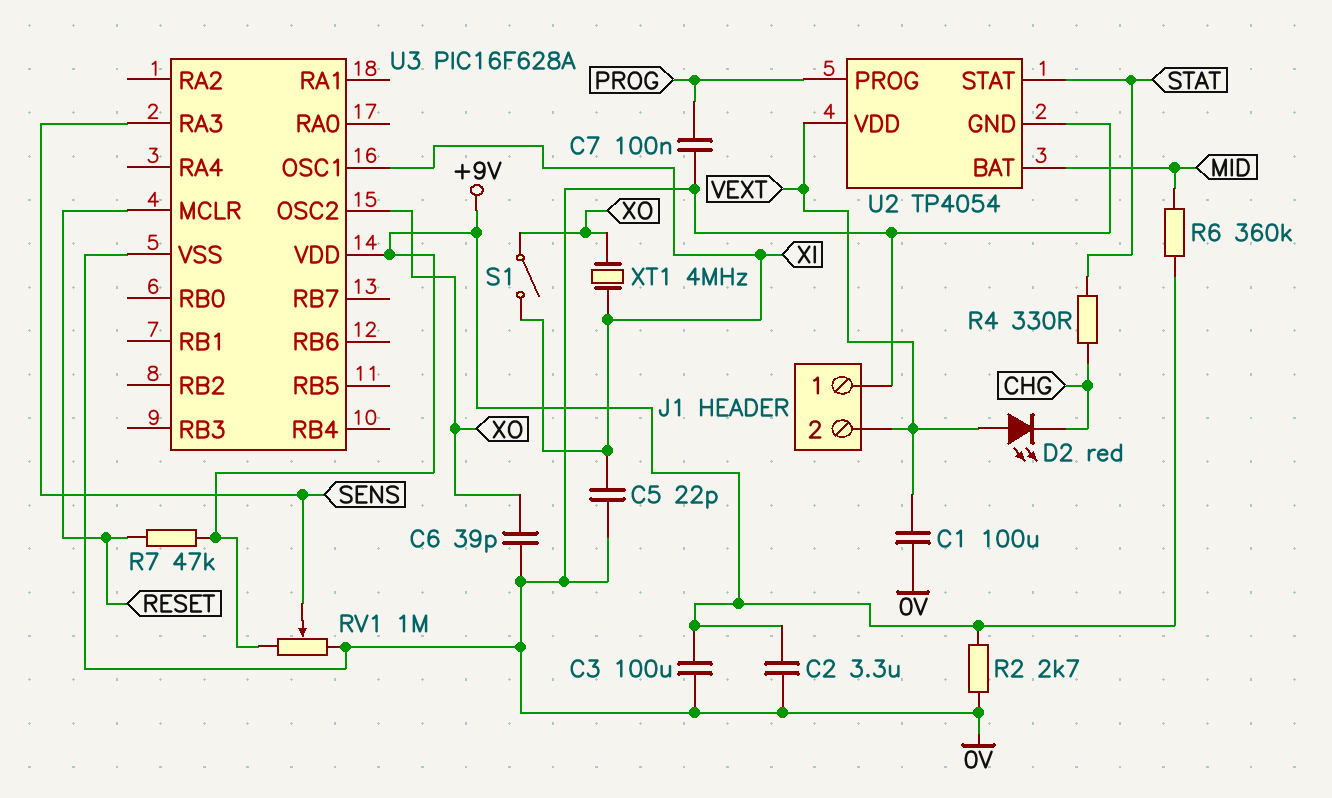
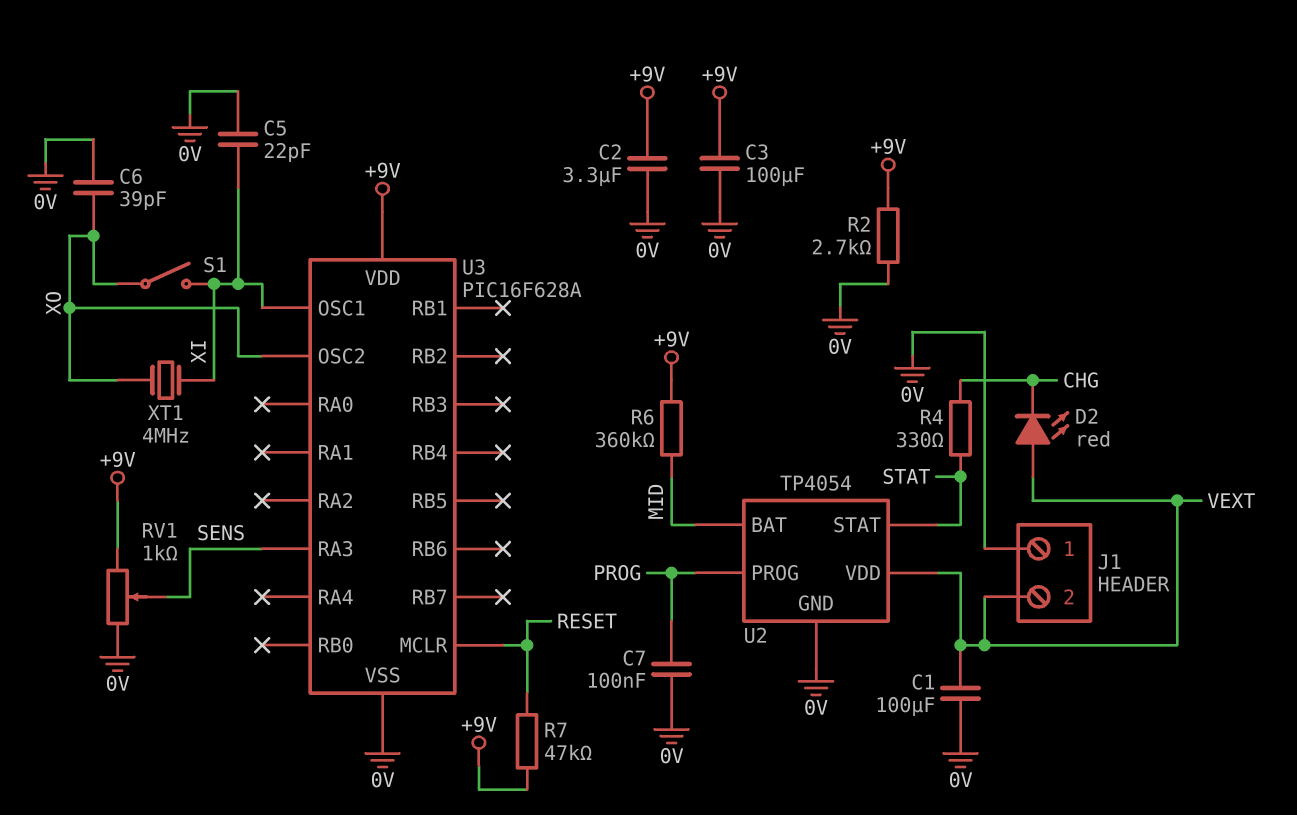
RV1: 1M (+9V, 0V, wiper SENS) -> 1k (+9V, 0V, wiper SENS)

